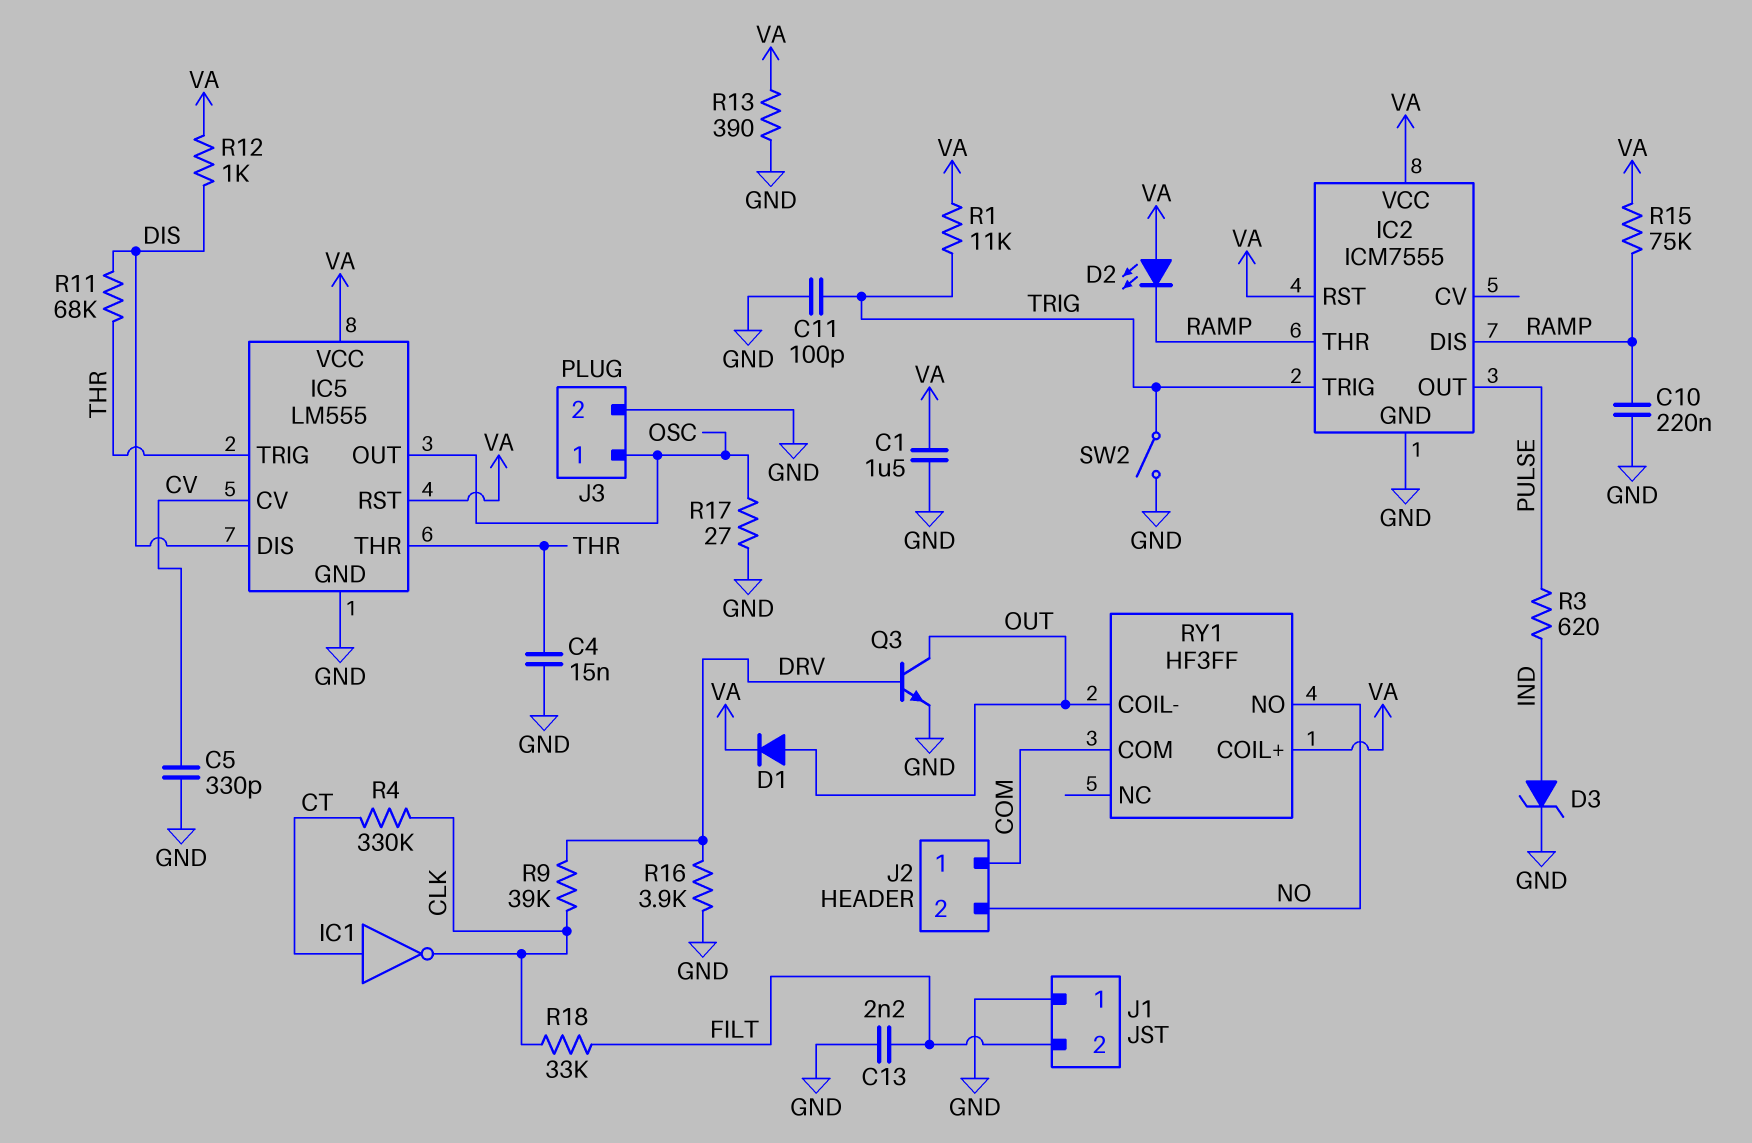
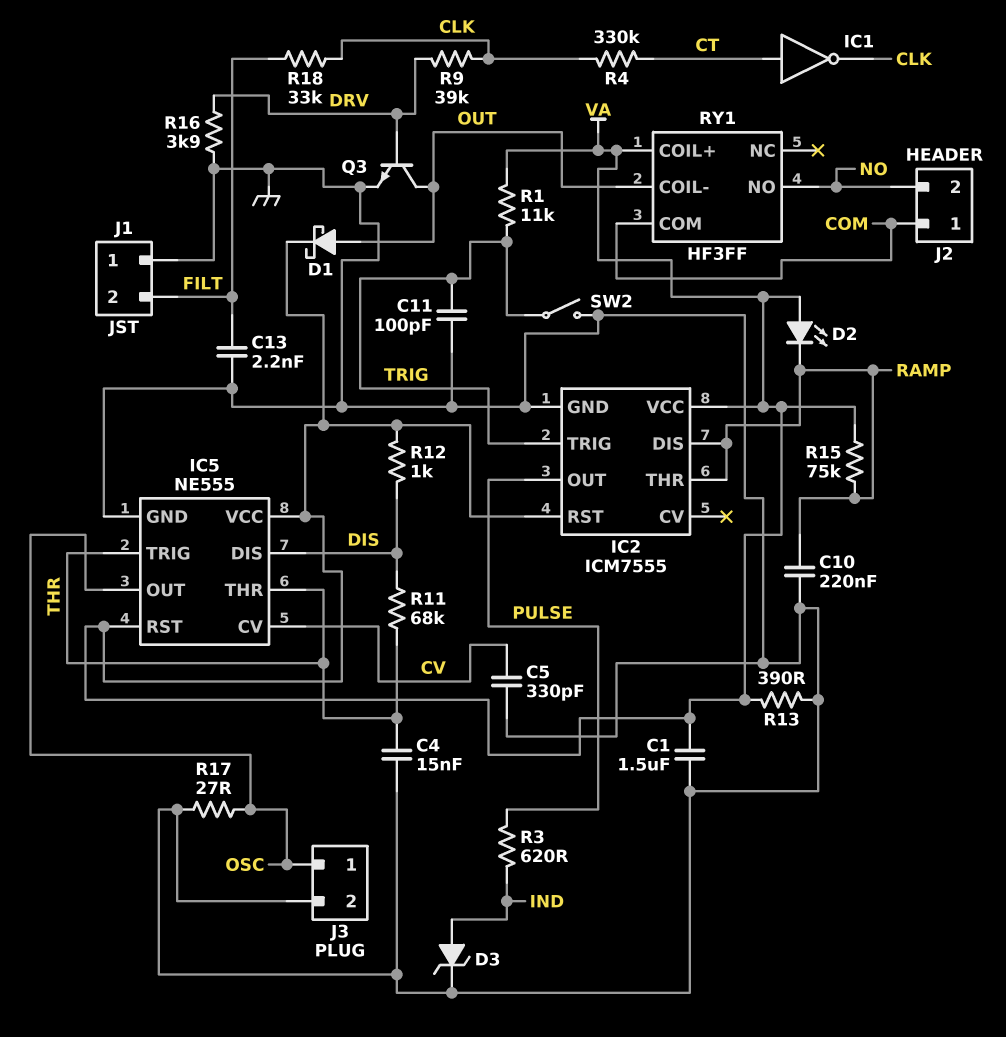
D1: diode (A OUT, K VA) -> schottky (A OUT, K VA)
IC5: LM555 -> NE555

